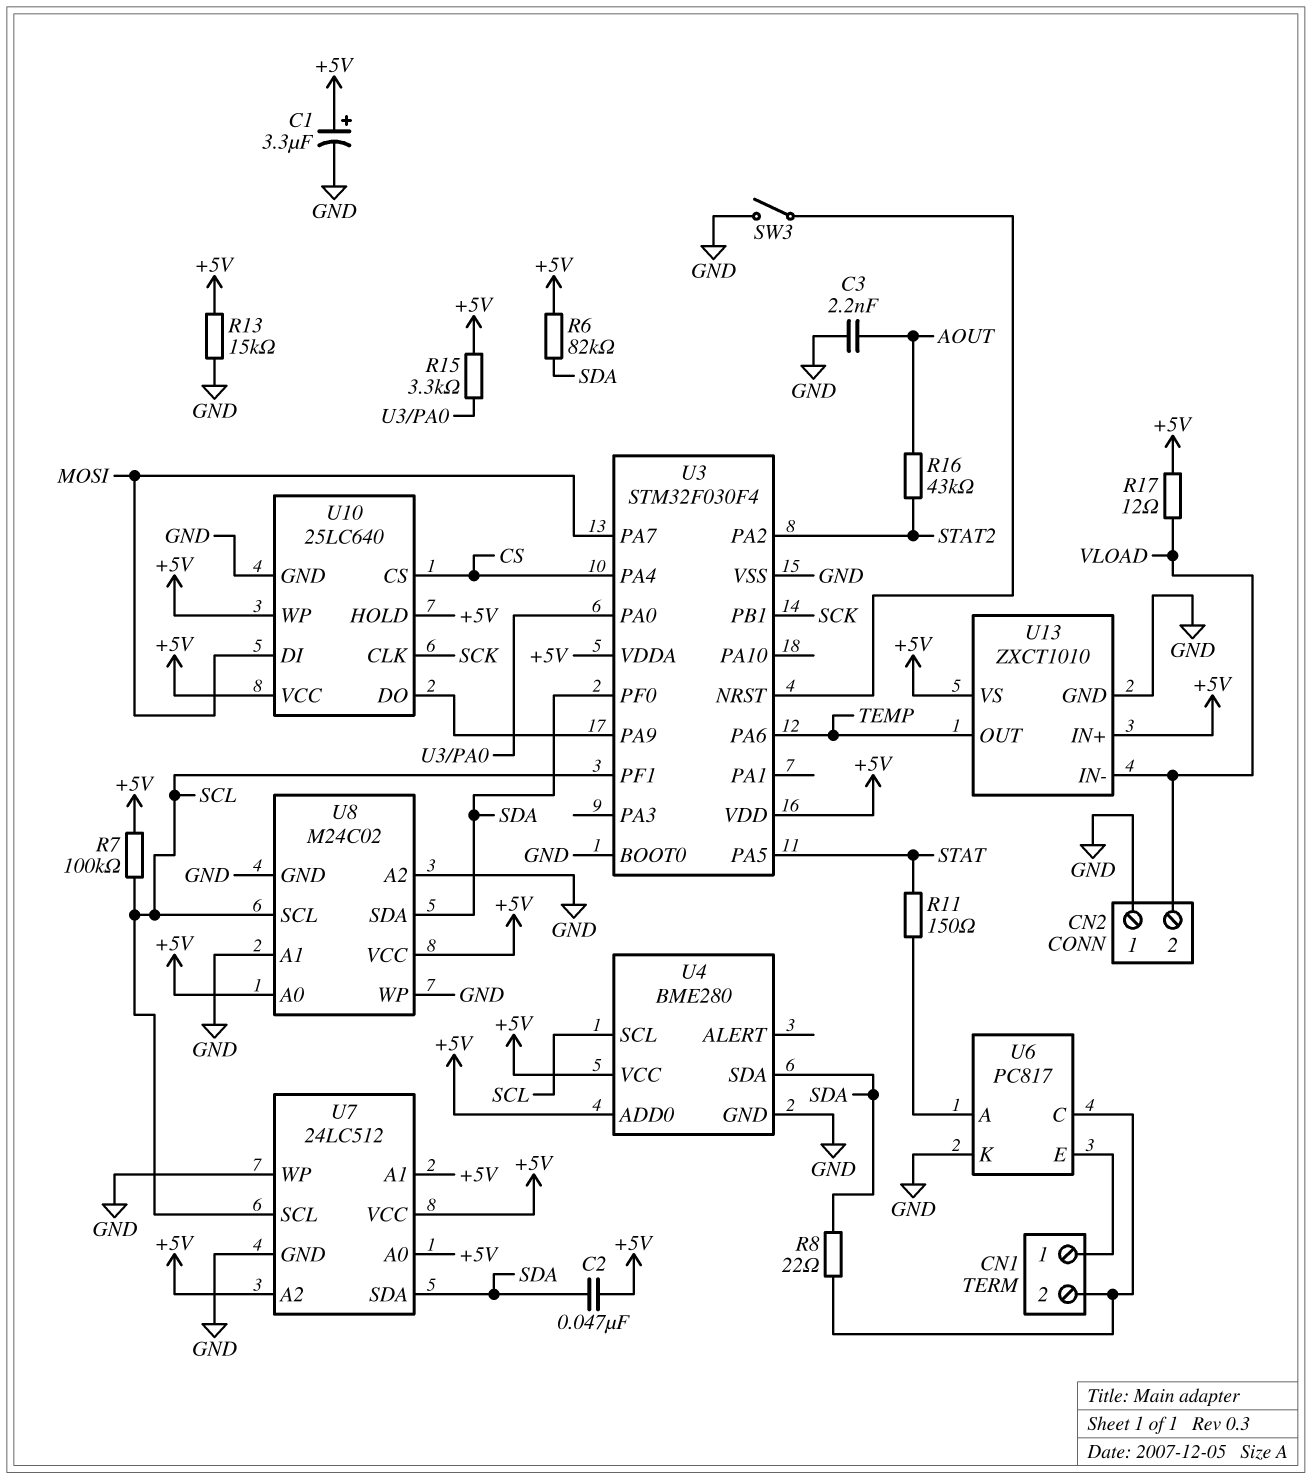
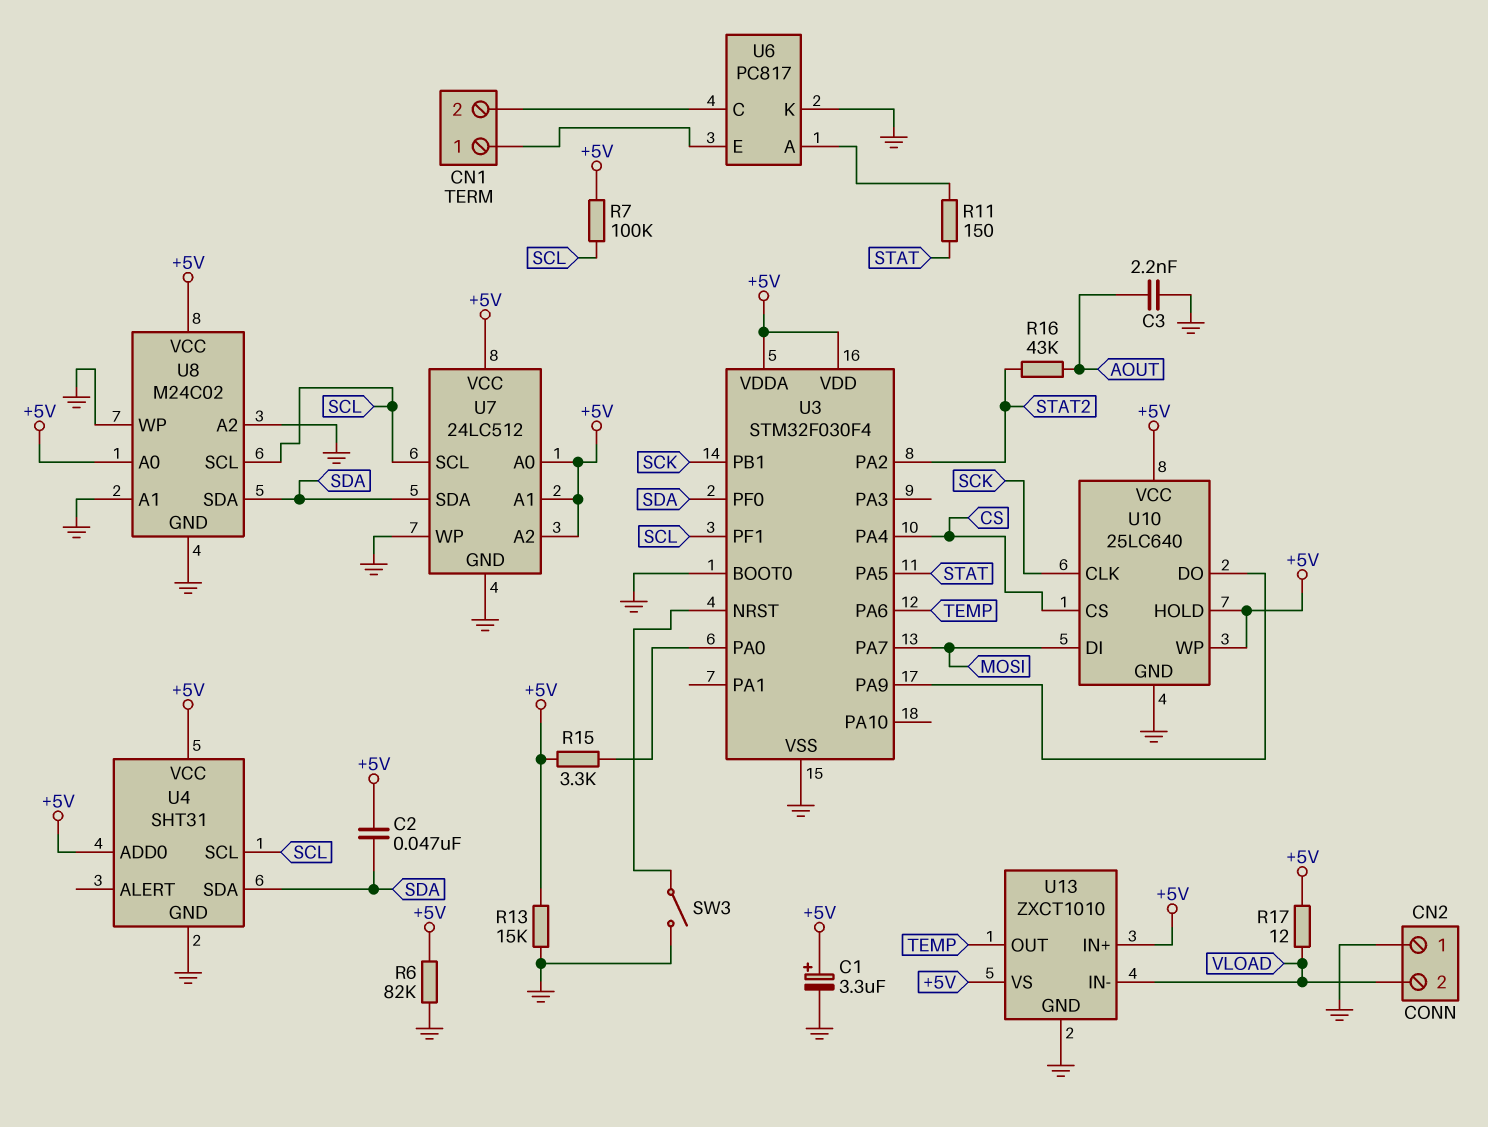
R6: 82k (+5V, SDA) -> 82k (+5V, GND)
R8: 22 (CN1/2, SDA) -> none
U4: BME280 -> SHT31

